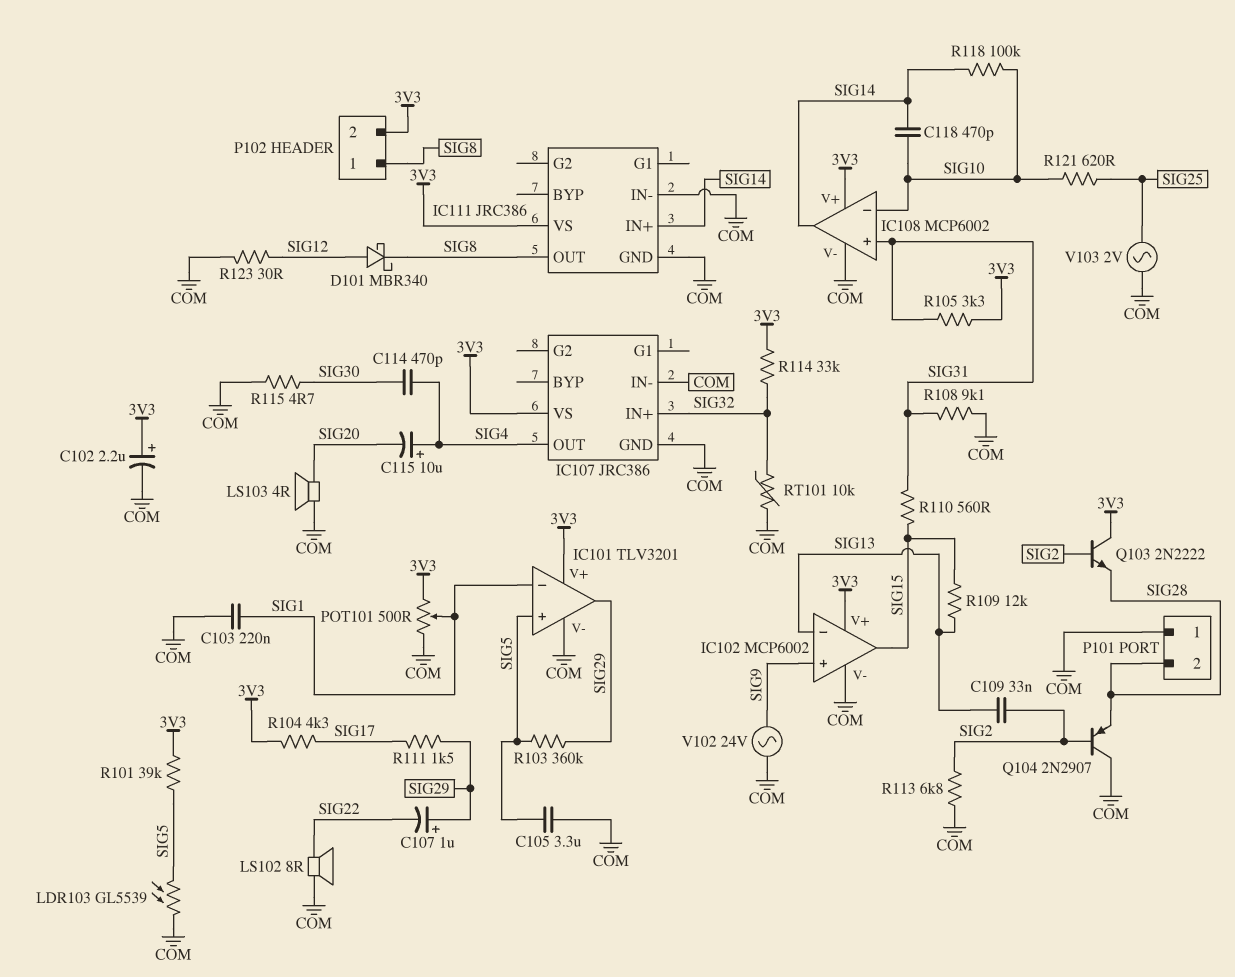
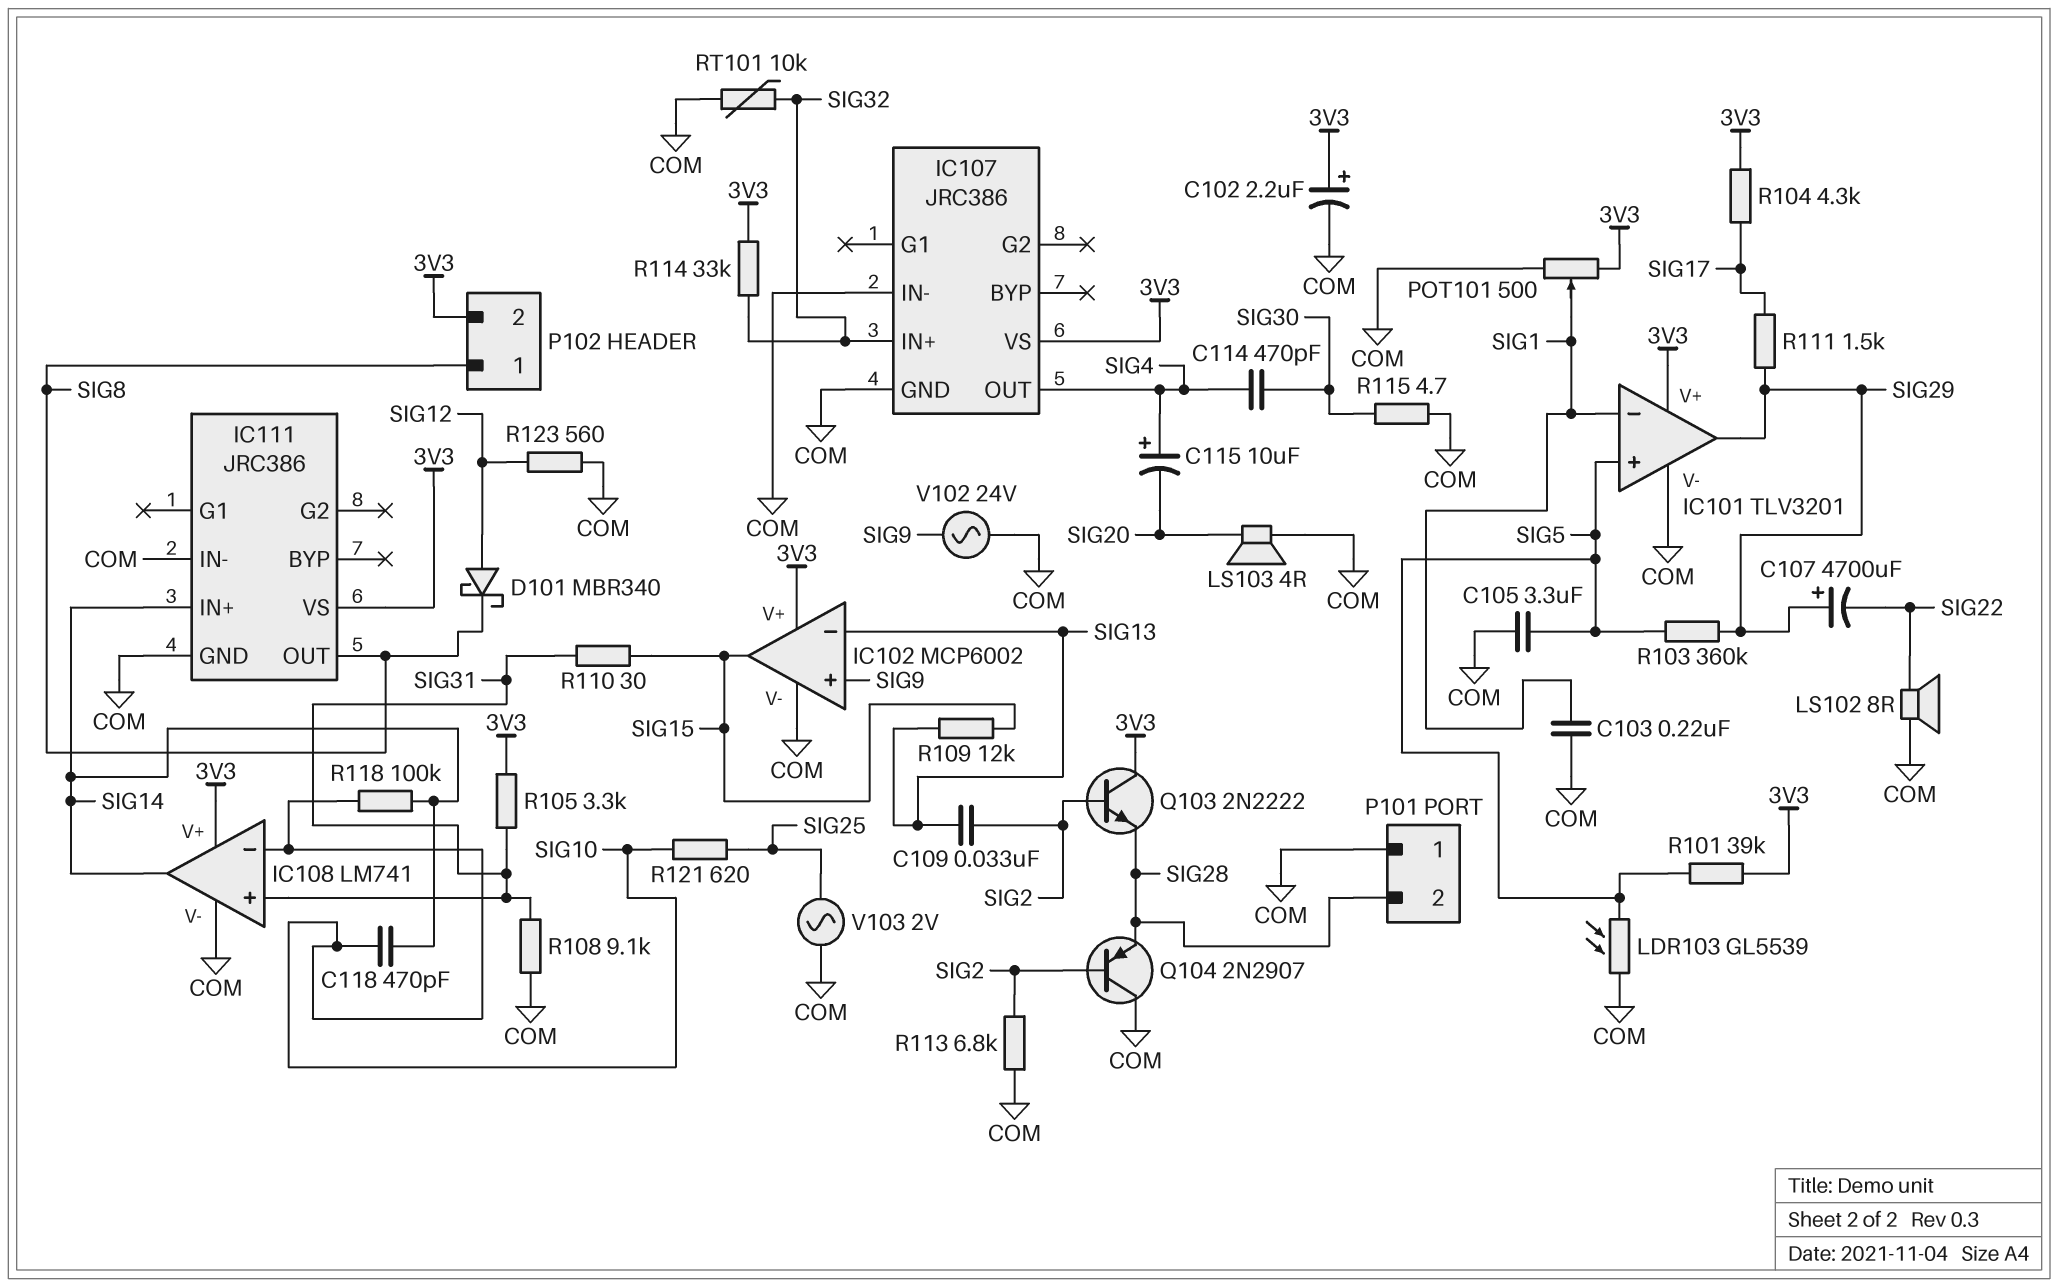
C107: 1uF (plus SIG29, minus SIG22) -> 4700uF (plus SIG29, minus SIG22)
IC108: MCP6002 -> LM741
R110: 560 (SIG15, SIG31) -> 30 (SIG15, SIG31)
R123: 30 (COM, SIG12) -> 560 (COM, SIG12)

